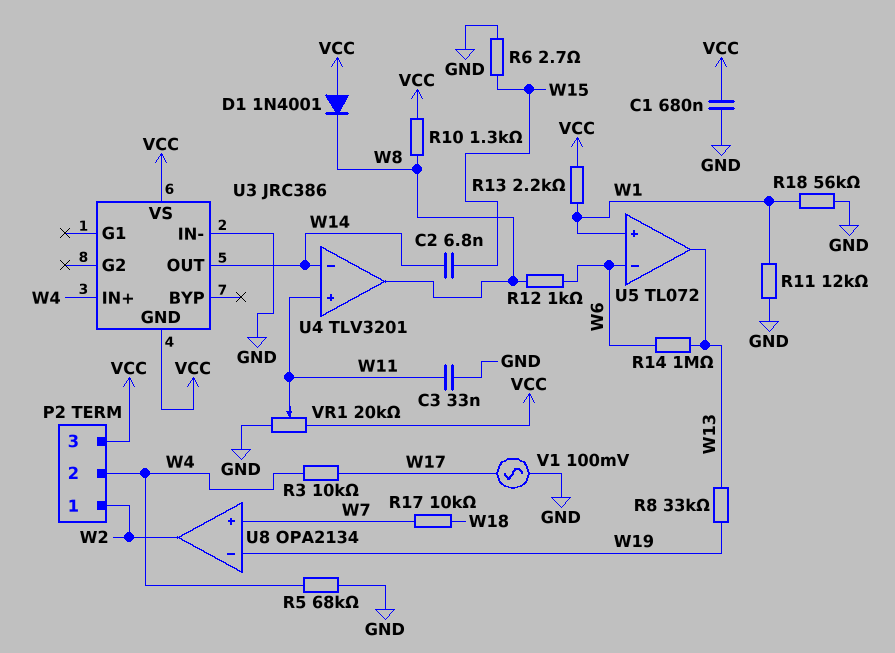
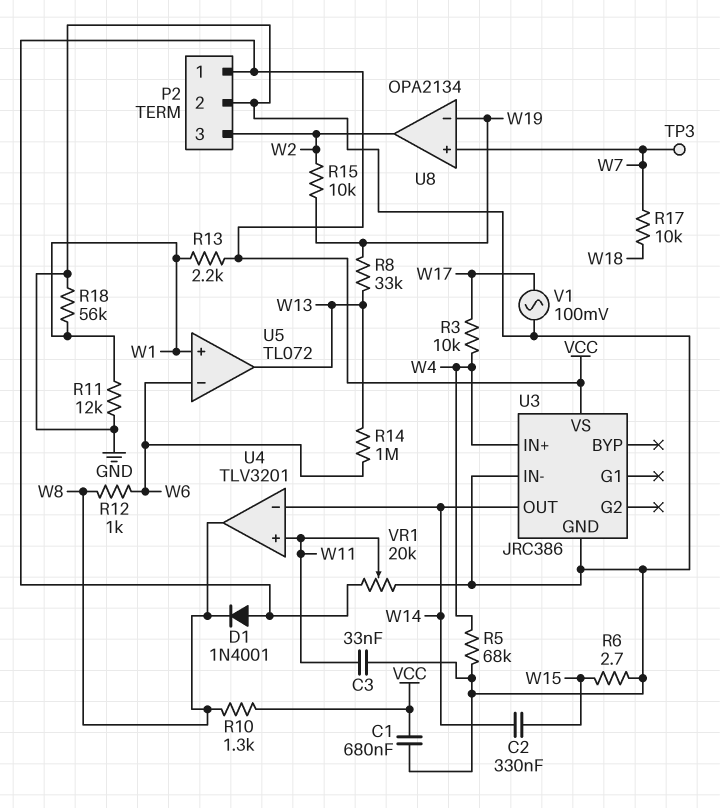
C2: 6.8nF (W14, W15) -> 330nF (W14, W15)
P2 pin 1: W2 -> VCC
P2 pin 2: W4 -> GND
P2 pin 3: VCC -> W2
R15: none -> 10k (W2, W19)
TP3: none -> test point (W7)
U3 pin GND: VCC -> GND

